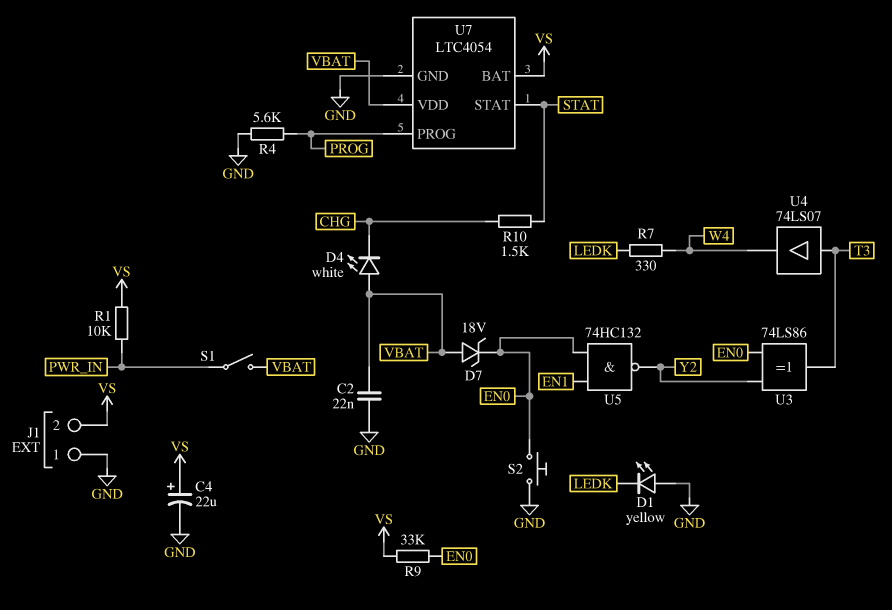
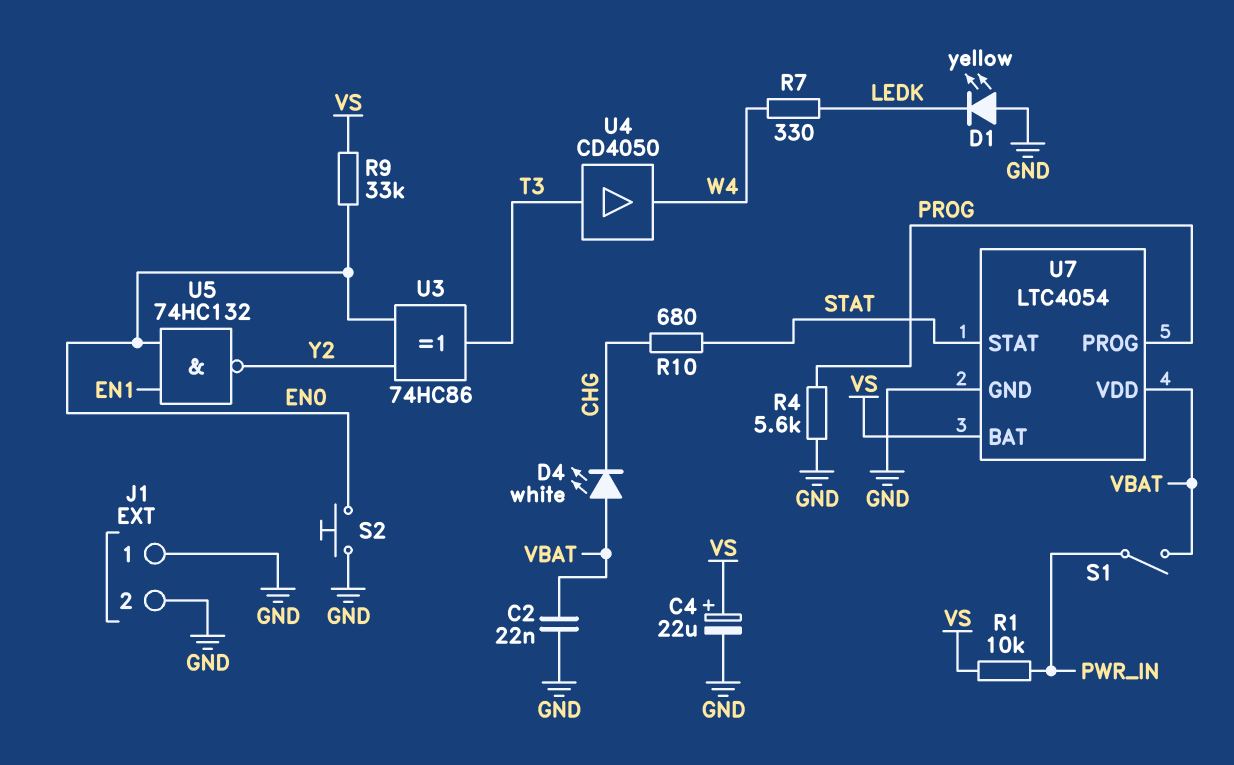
D7: zener 18V (A VBAT, K EN0) -> none
J1 pin 2: VS -> GND
R10: 1.5k (CHG, STAT) -> 680 (CHG, STAT)
U3: XOR 74LS86 (in EN0, in Y2, out T3) -> XOR 74HC86 (in EN0, in Y2, out T3)
U4: buffer 74LS07 (in T3, out W4) -> buffer CD4050 (in T3, out W4)

